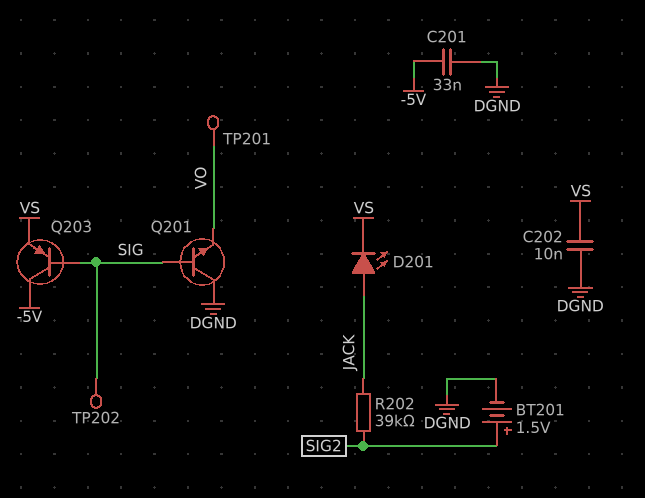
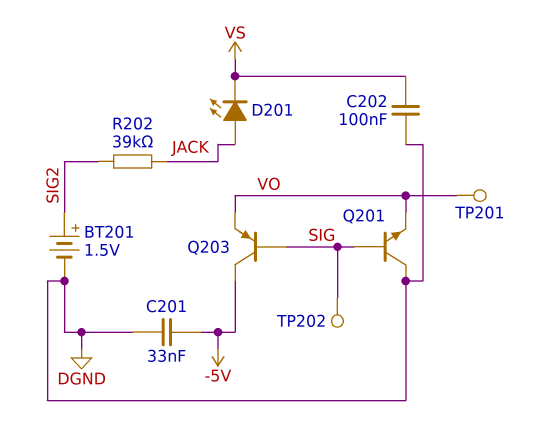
C202: 10nF (DGND, VS) -> 100nF (DGND, VS)
Q203: PNP (B SIG, C -5V, E VS) -> PNP (B SIG, C -5V, E VO)

